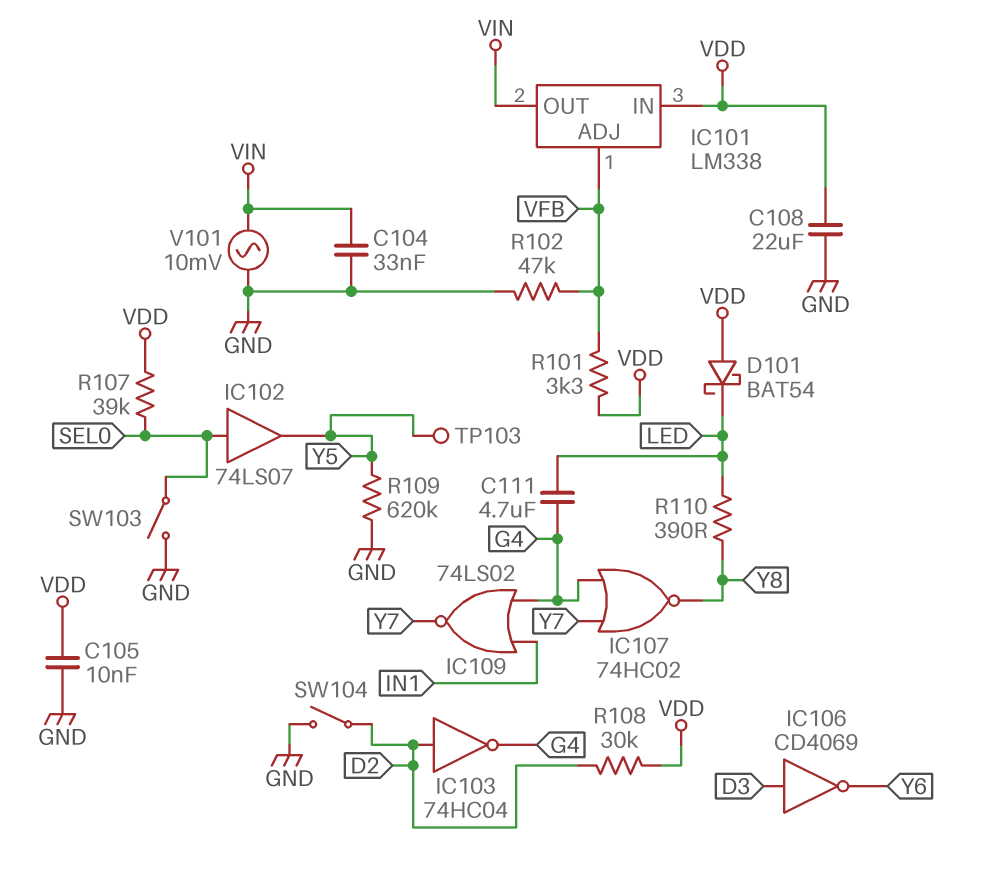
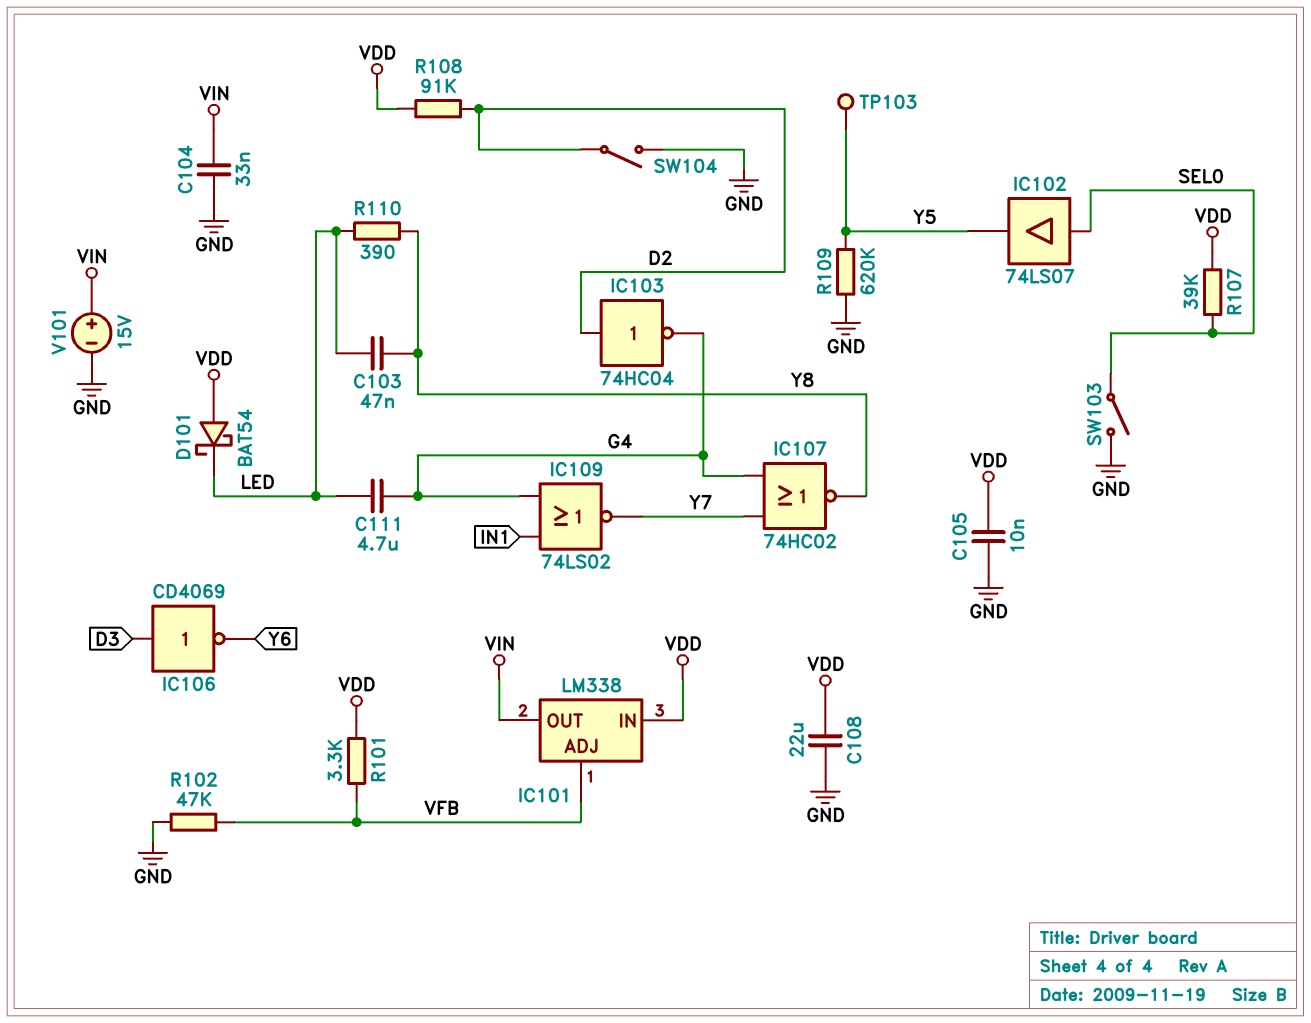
C103: none -> 47nF (LED, Y8)
R108: 30k (D2, VDD) -> 91k (D2, VDD)
V101: AC 10mV (GND, VIN) -> 15V (plus VIN, minus GND)

